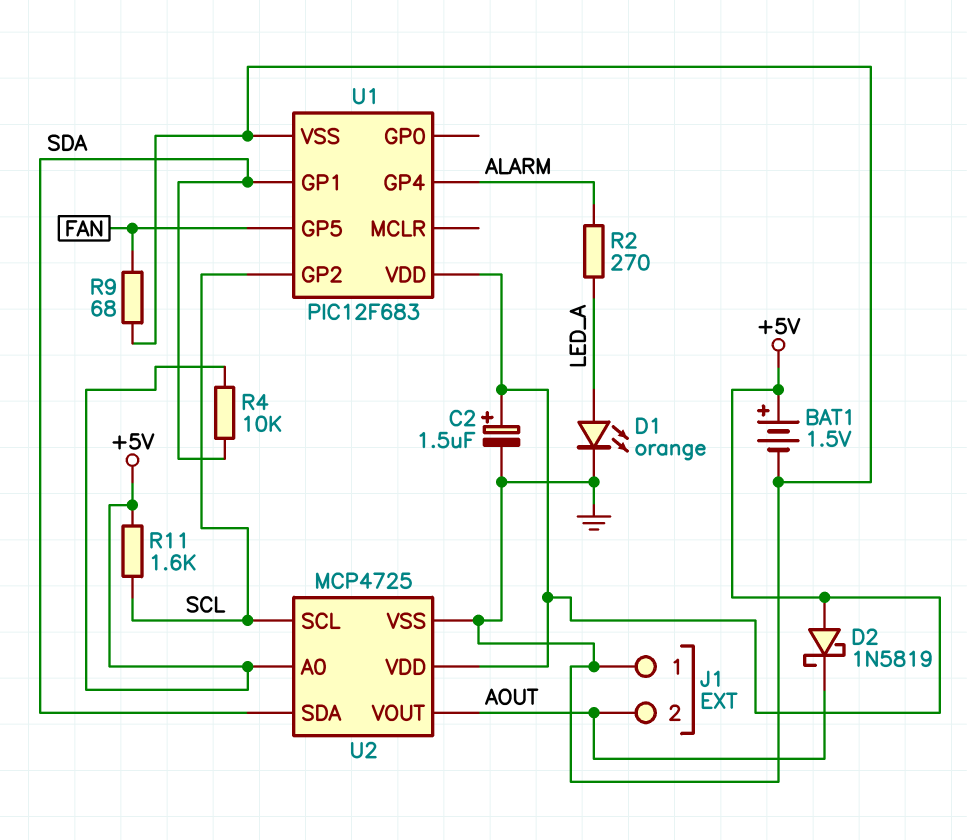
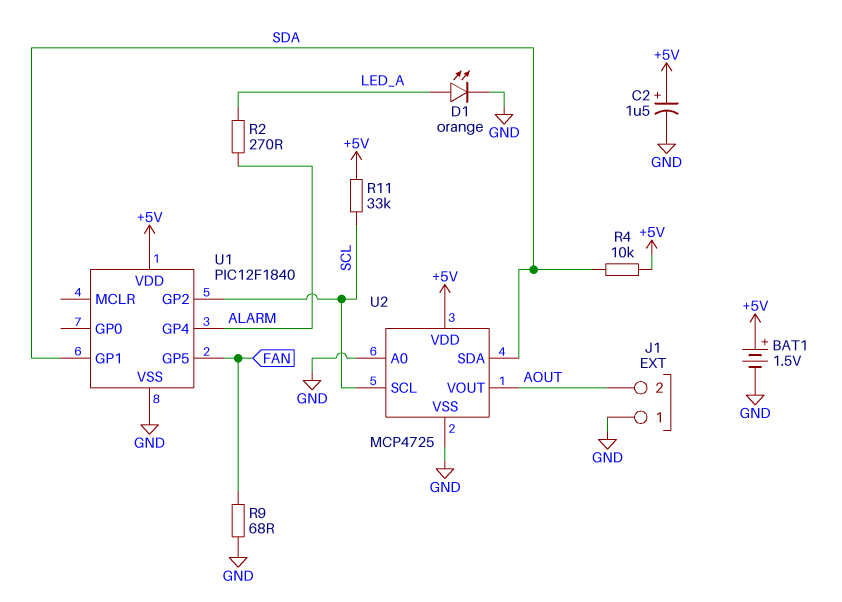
D2: schottky 1N5819 (A +5V, K AOUT) -> none
R11: 1.6k (+5V, SCL) -> 33k (+5V, SCL)
U1: PIC12F683 -> PIC12F1840
U2 pin A0: +5V -> GND

